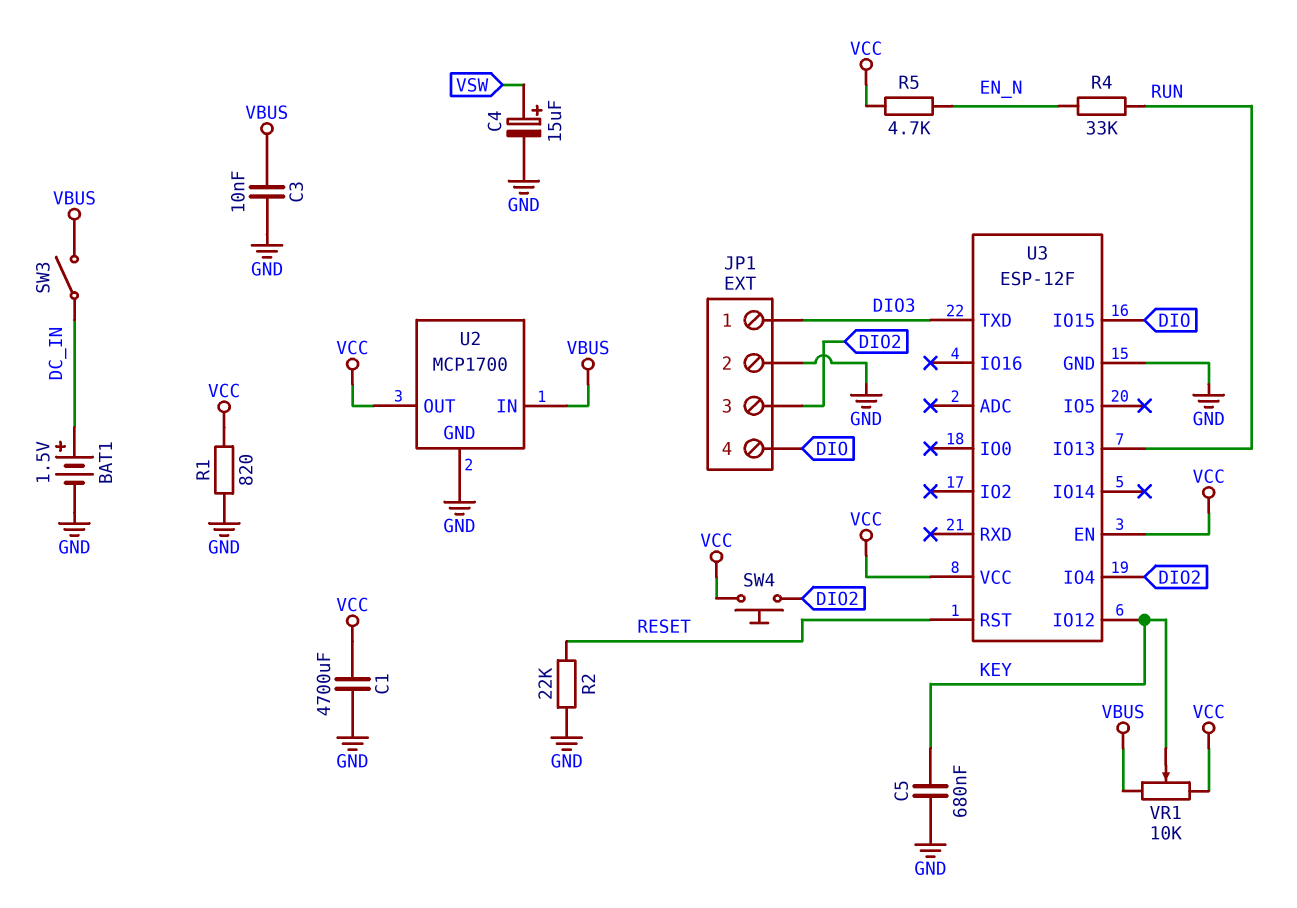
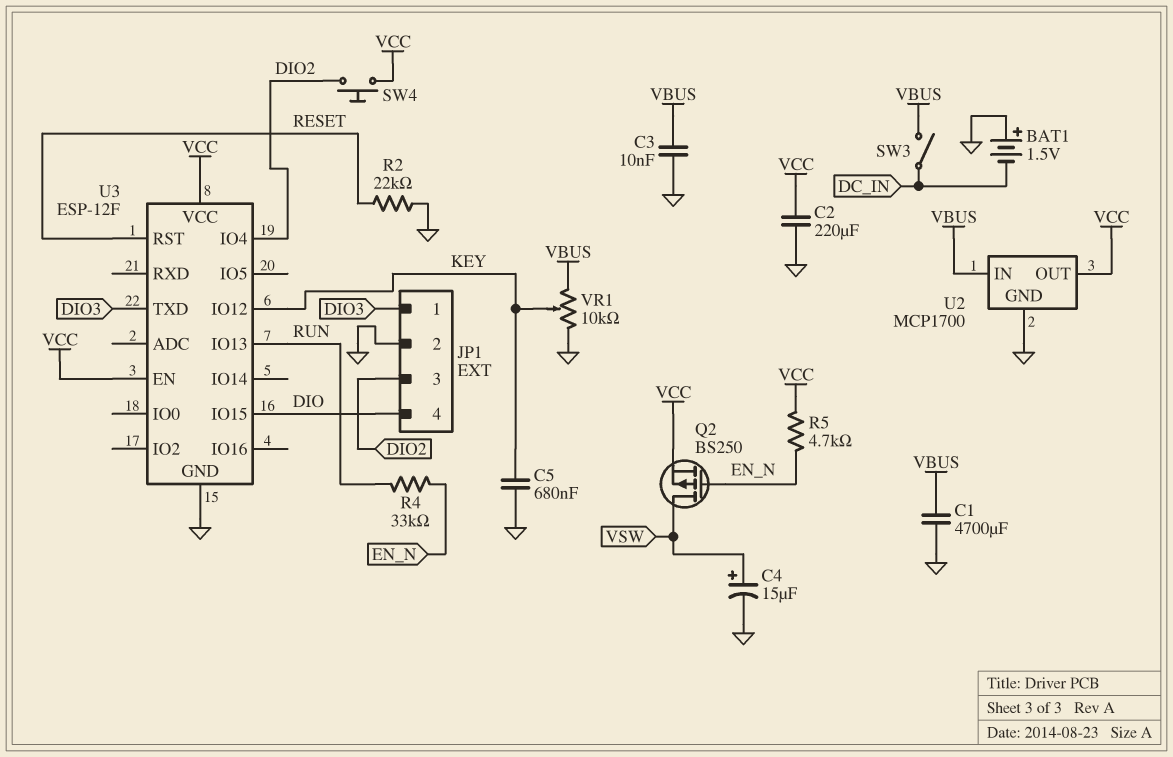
BAT1: 1.5V (plus DC_IN, minus GND) -> 1.5V (plus GND, minus DC_IN)
C1: 4700uF (GND, VCC) -> 4700uF (GND, VBUS)
C2: none -> 220uF (GND, VCC)
Q2: none -> PMOS BS250 (G EN_N, D VSW, S VCC)
R1: 820 (GND, VCC) -> none
VR1: 10k (VBUS, VCC, wiper KEY) -> 10k (GND, VBUS, wiper KEY)

